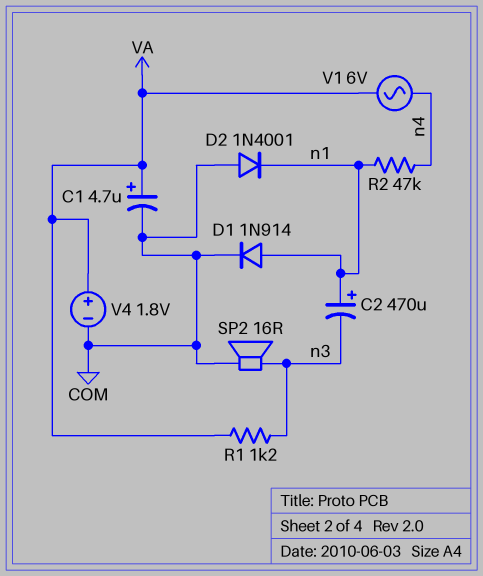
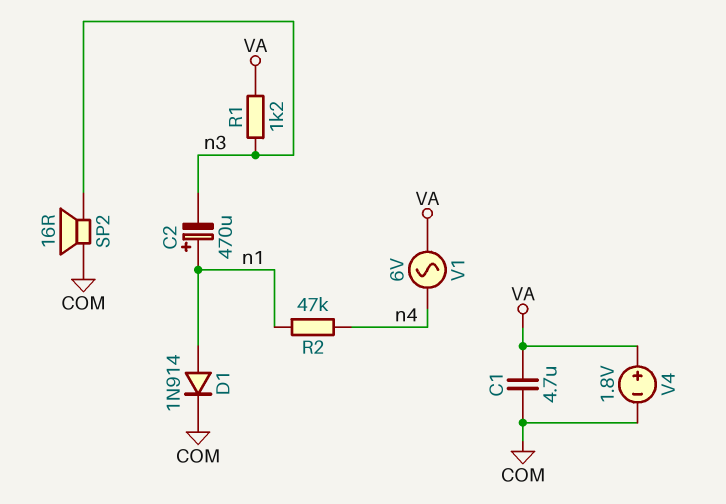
C1: 4.7uF (plus VA, minus COM) -> 4.7uF (COM, VA)
D2: diode 1N4001 (A COM, K n1) -> none

